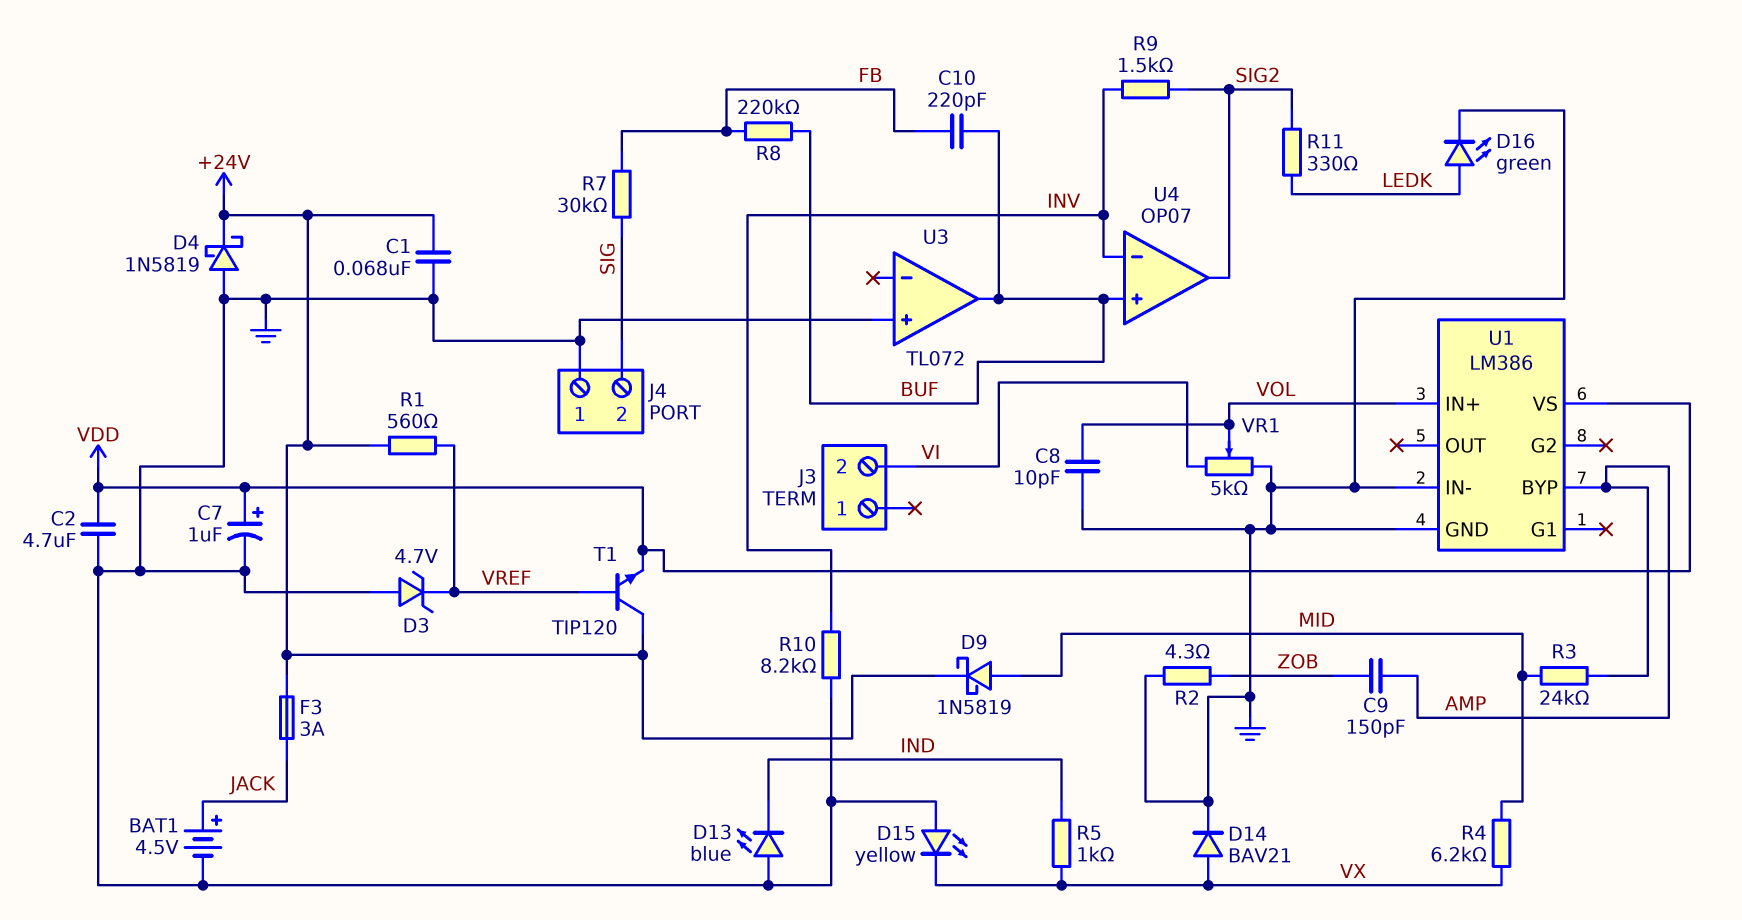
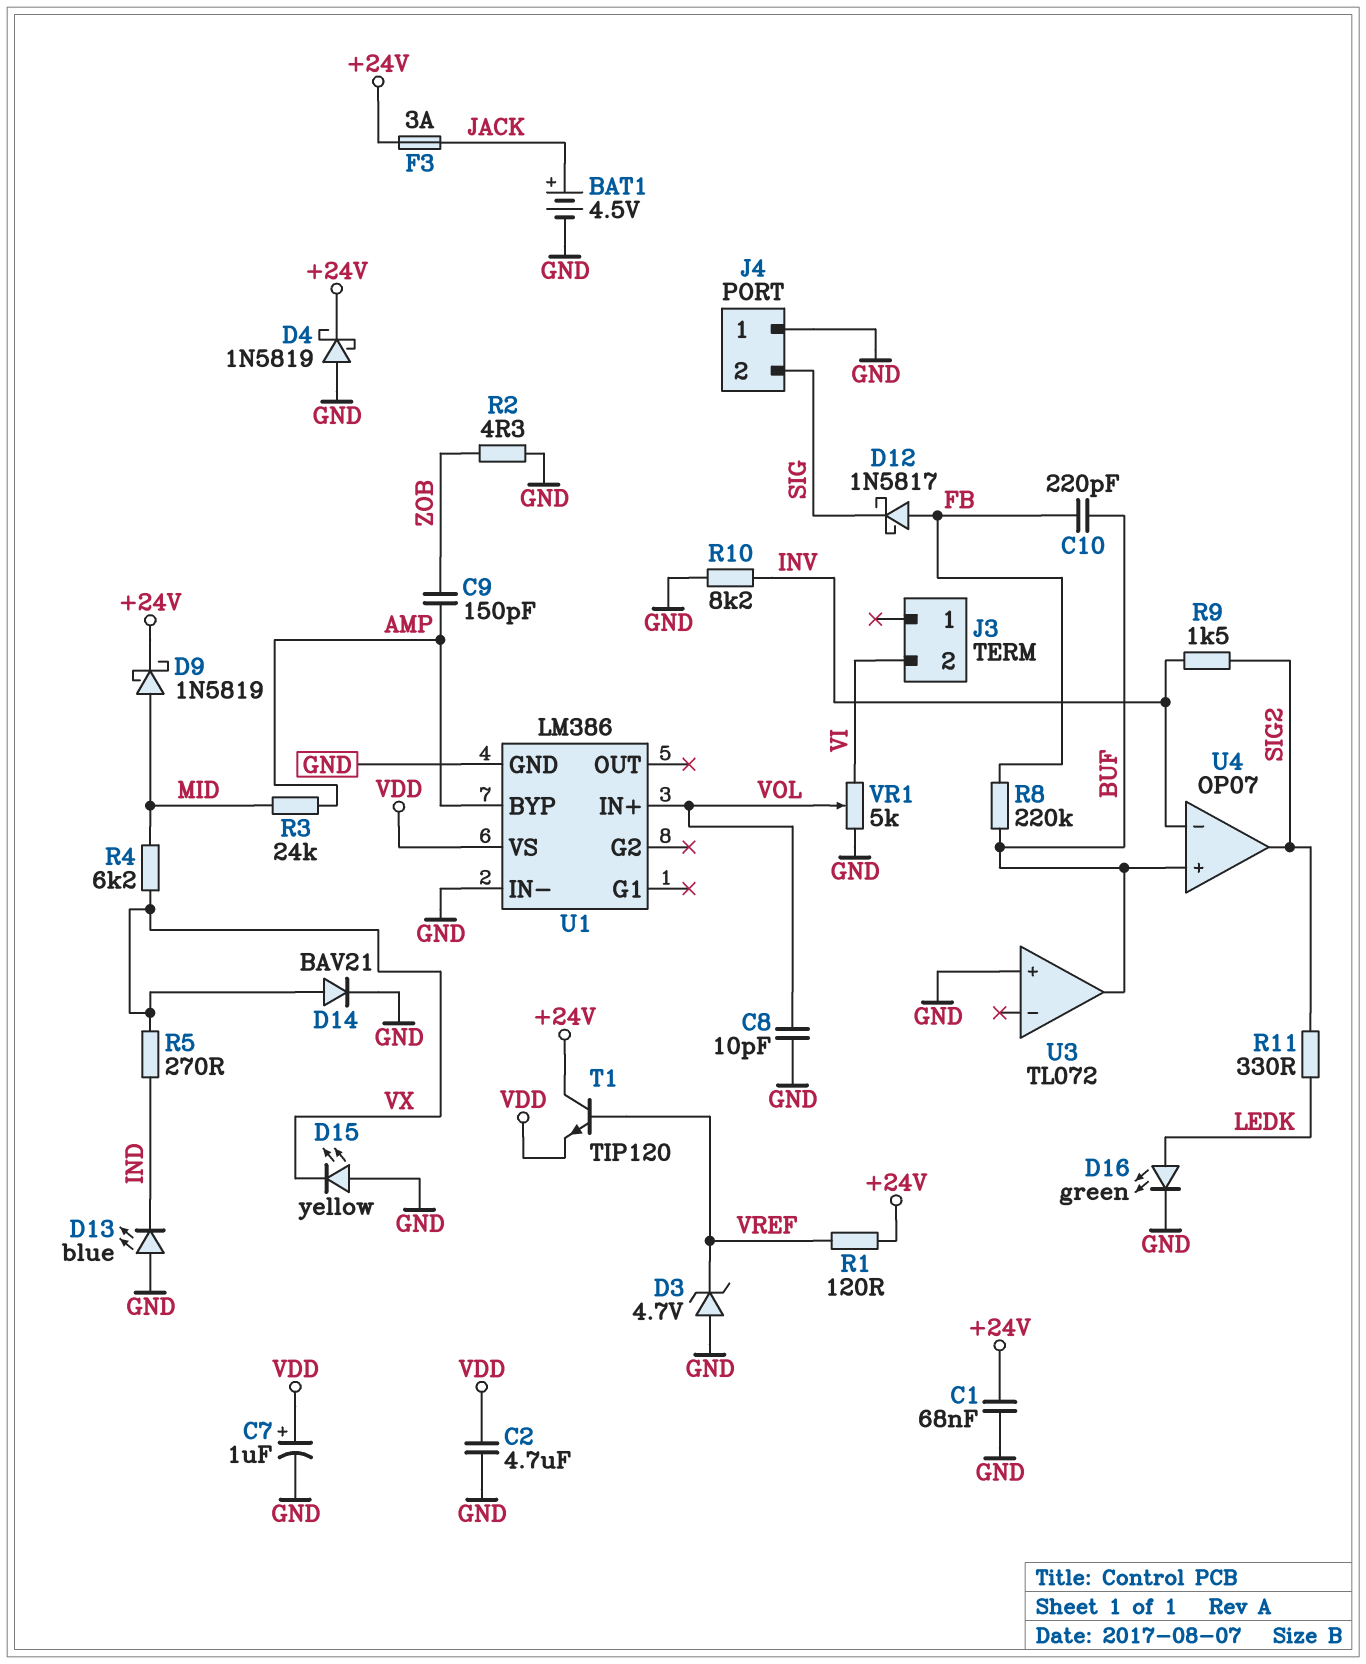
D12: none -> schottky 1N5817 (A FB, K SIG)
R1: 560 (+24V, VREF) -> 120 (+24V, VREF)
R5: 1k (IND, VX) -> 270 (IND, VX)
R7: 30k (FB, SIG) -> none

